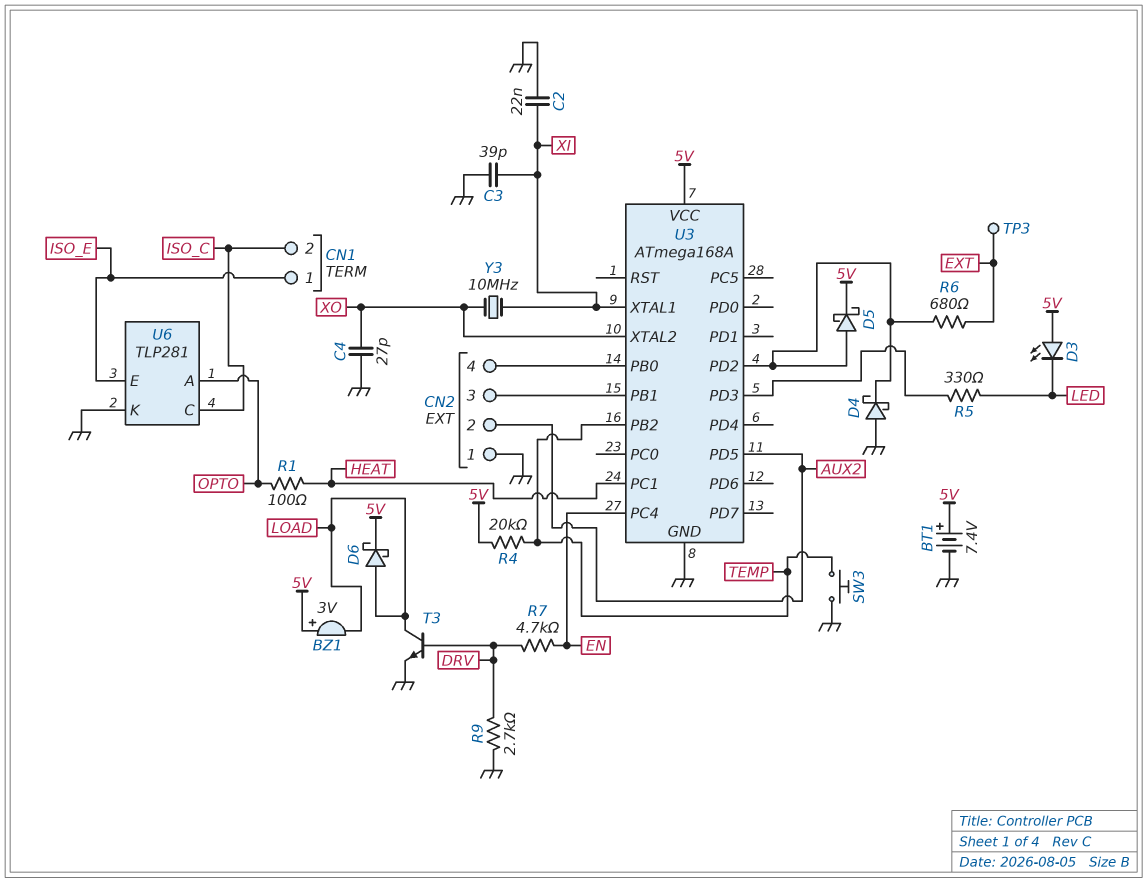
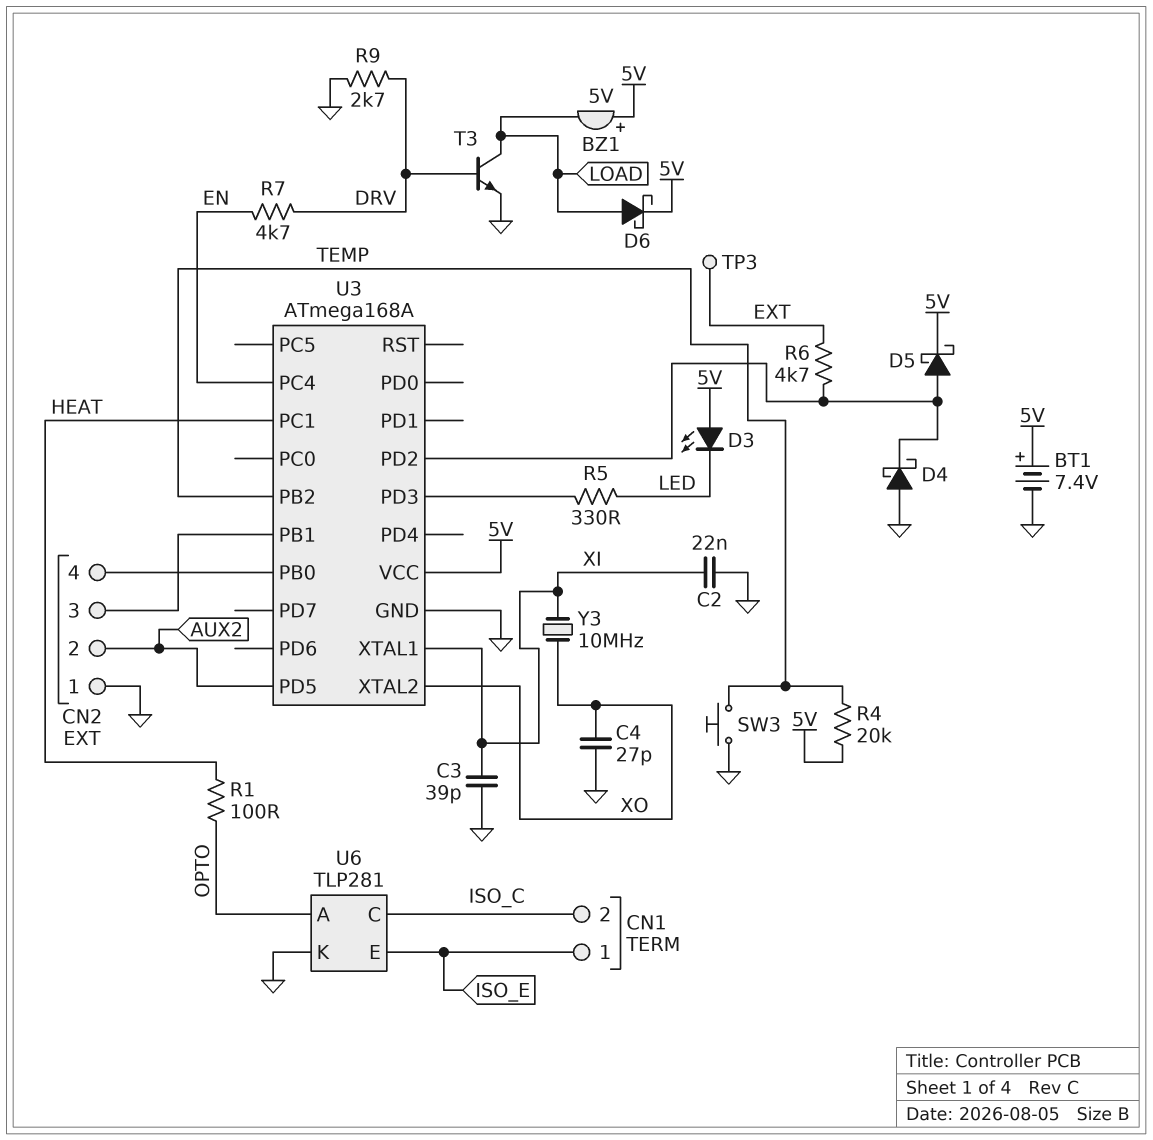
BZ1: buzzer 3V (plus 5V, minus LOAD) -> buzzer 5V (plus 5V, minus LOAD)
R6: 680 (EXT, U3/PD2) -> 4.7k (EXT, U3/PD2)

